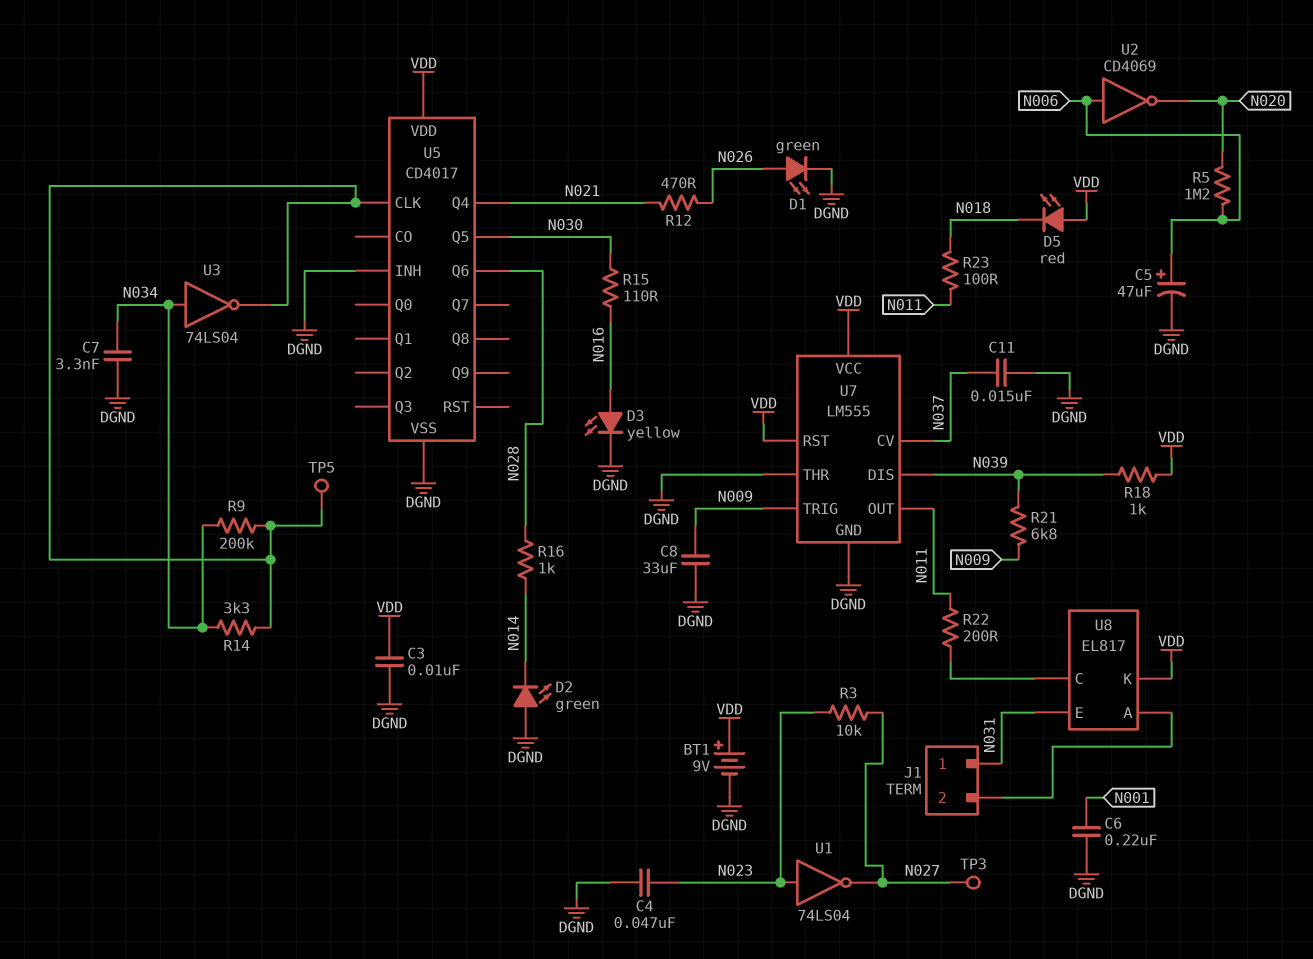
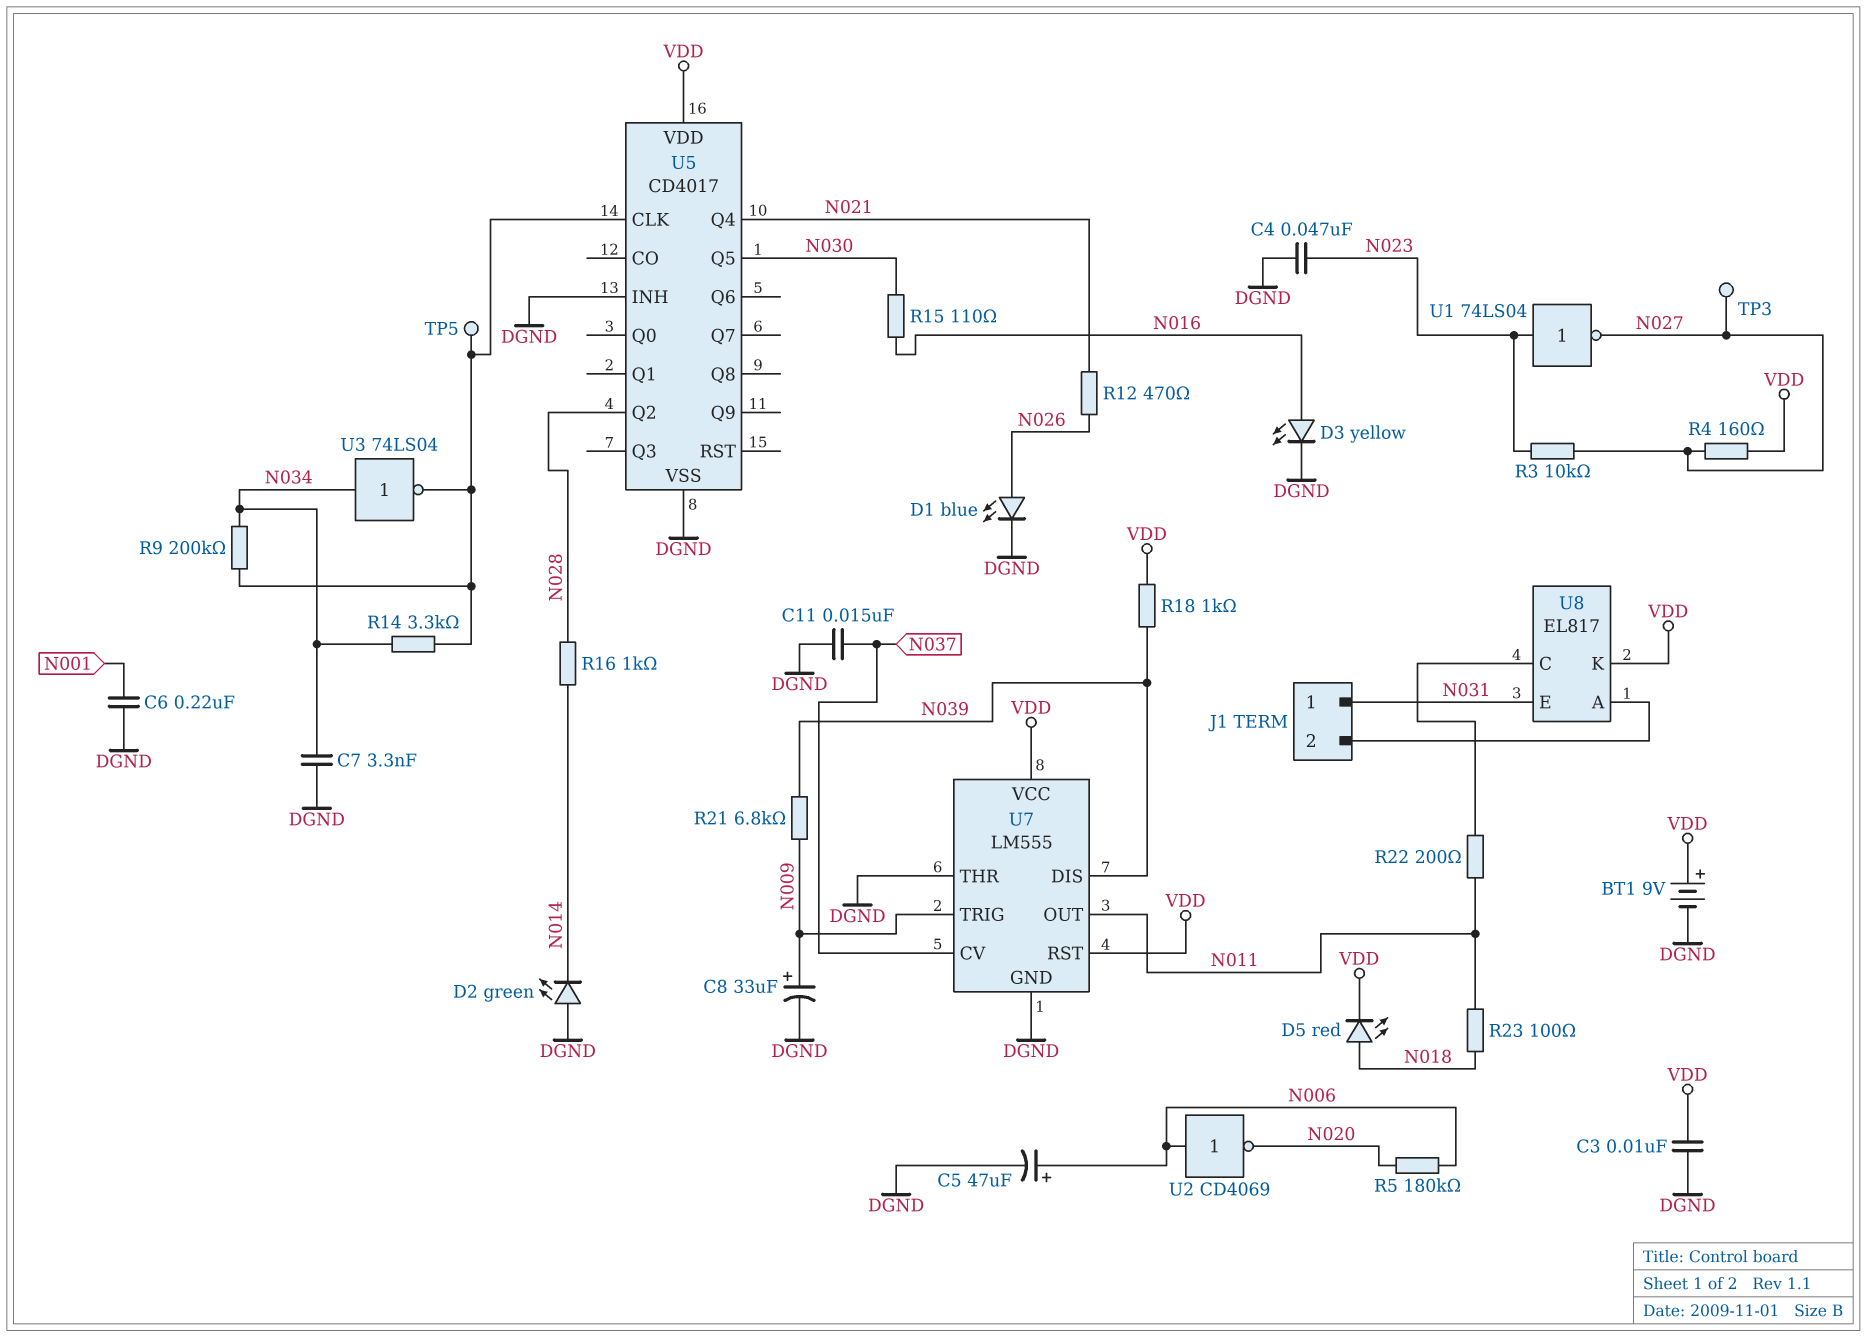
C8: 33uF (DGND, N009) -> 33uF (plus N009, minus DGND)
D1: LED green (A N026, K DGND) -> LED blue (A N026, K DGND)
D5: LED red (A VDD, K N018) -> LED red (A N018, K VDD)
R4: none -> 160 (N027, VDD)
R5: 1.2M (N006, N020) -> 180k (N006, N020)
U5 pin Q2: none -> N028
U5 pin Q6: N028 -> none

